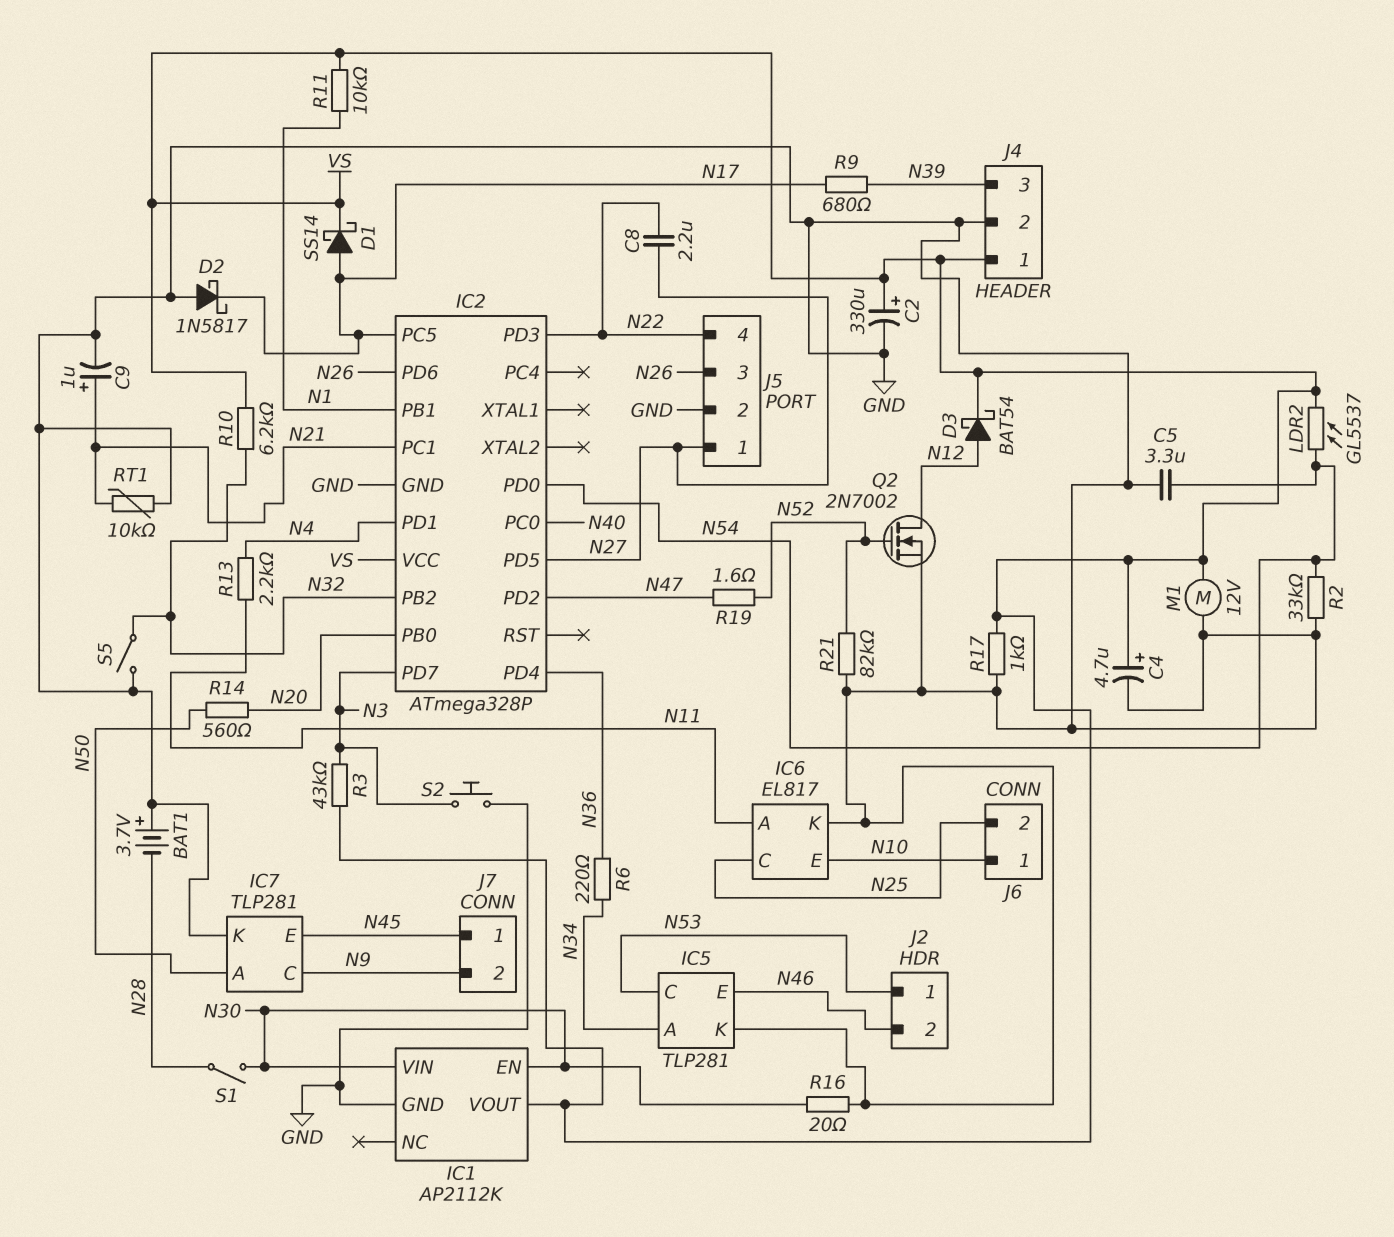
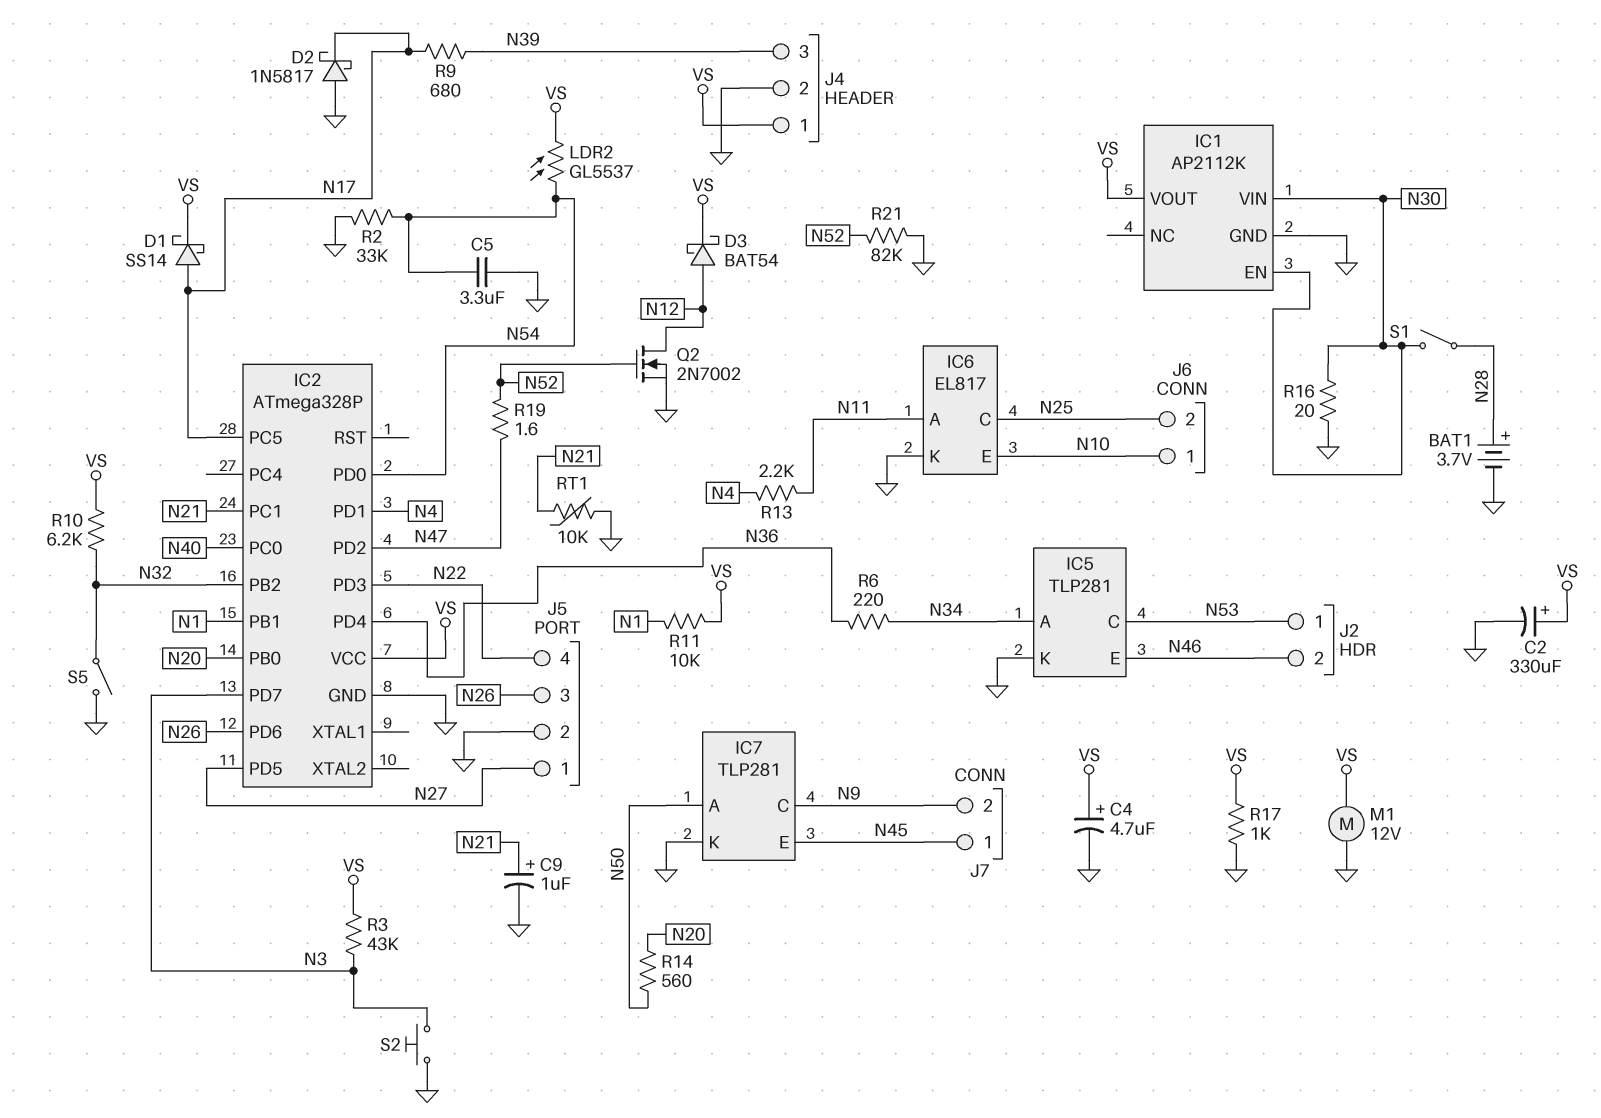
BAT1: 3.7V (plus GND, minus N28) -> 3.7V (plus N28, minus GND)
C8: 2.2uF (N22, N27) -> none

